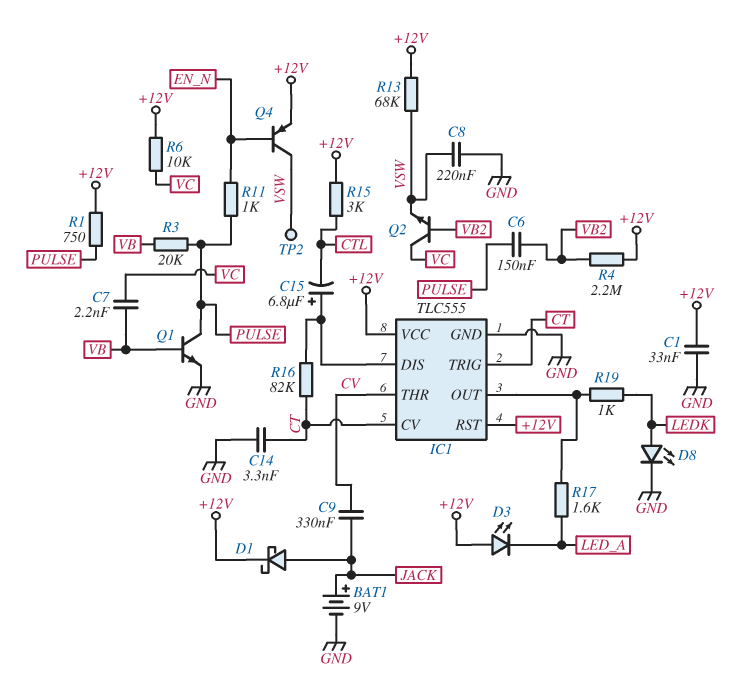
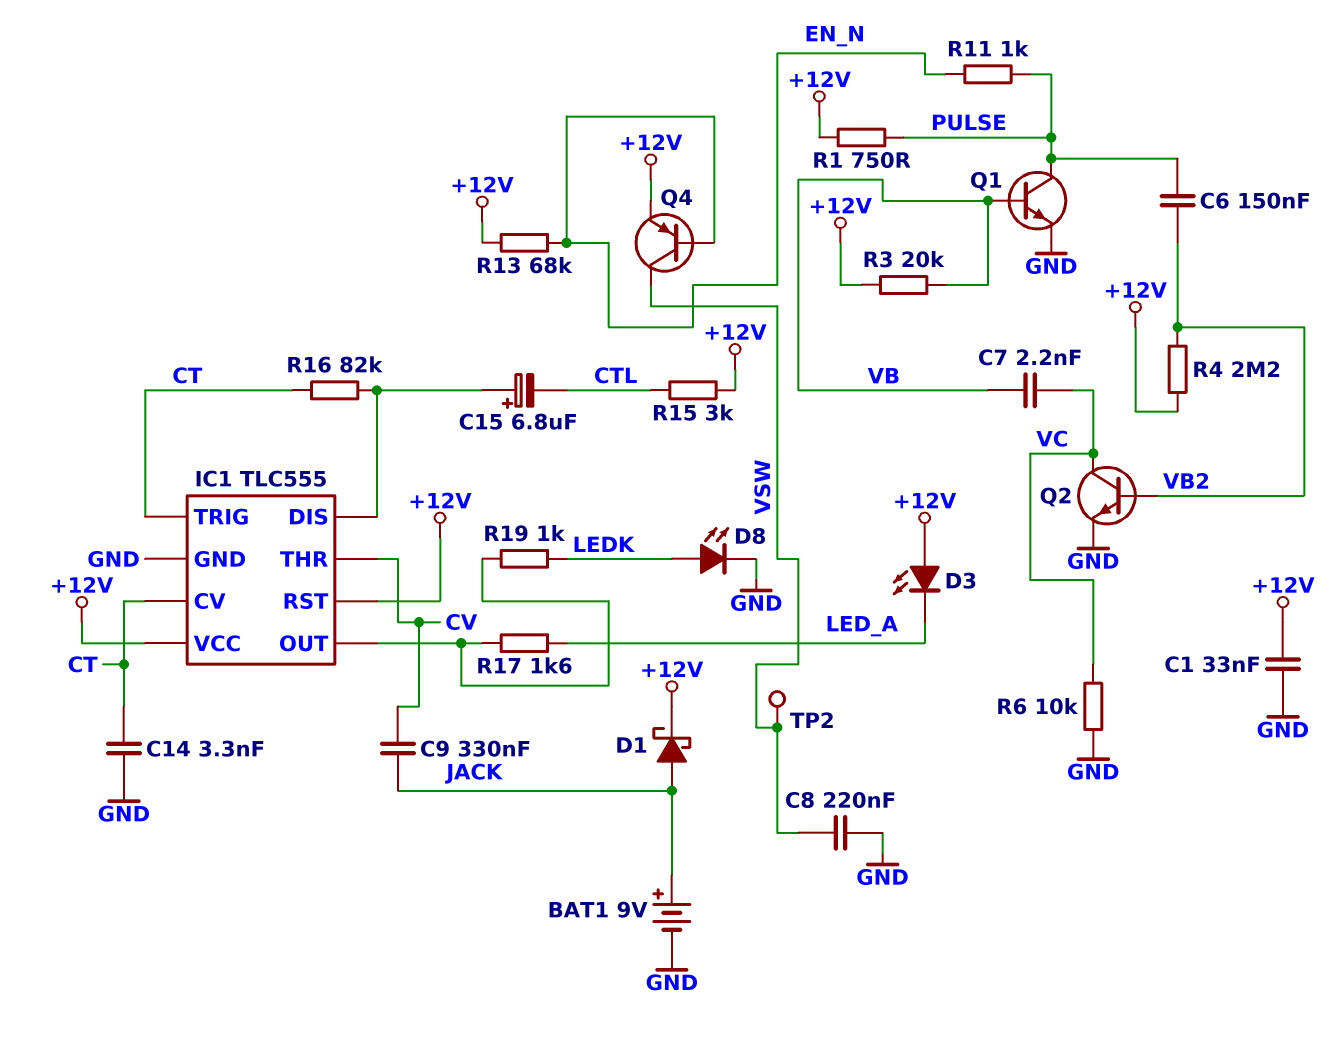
Q2: NPN (B VB2, C VC, E VSW) -> NPN (B VB2, C VC, E GND)
R3: 20k (PULSE, VB) -> 20k (+12V, VB)
R6: 10k (+12V, VC) -> 10k (GND, VC)
R13: 68k (+12V, VSW) -> 68k (+12V, EN_N)

